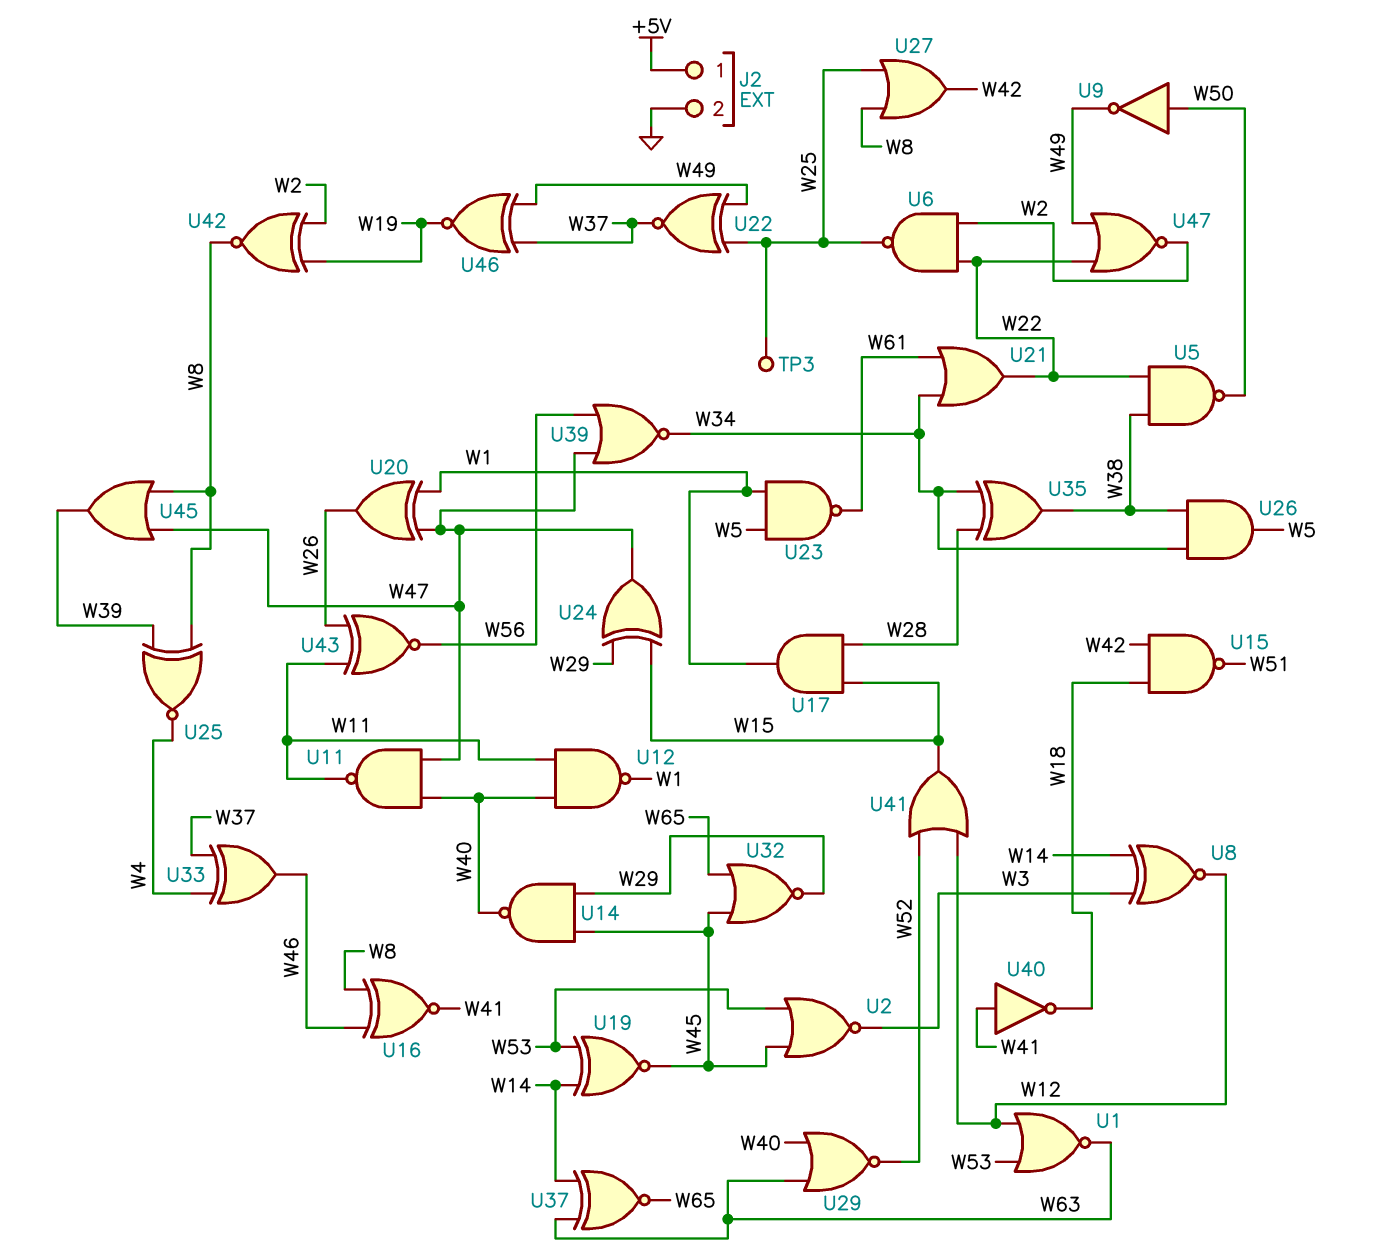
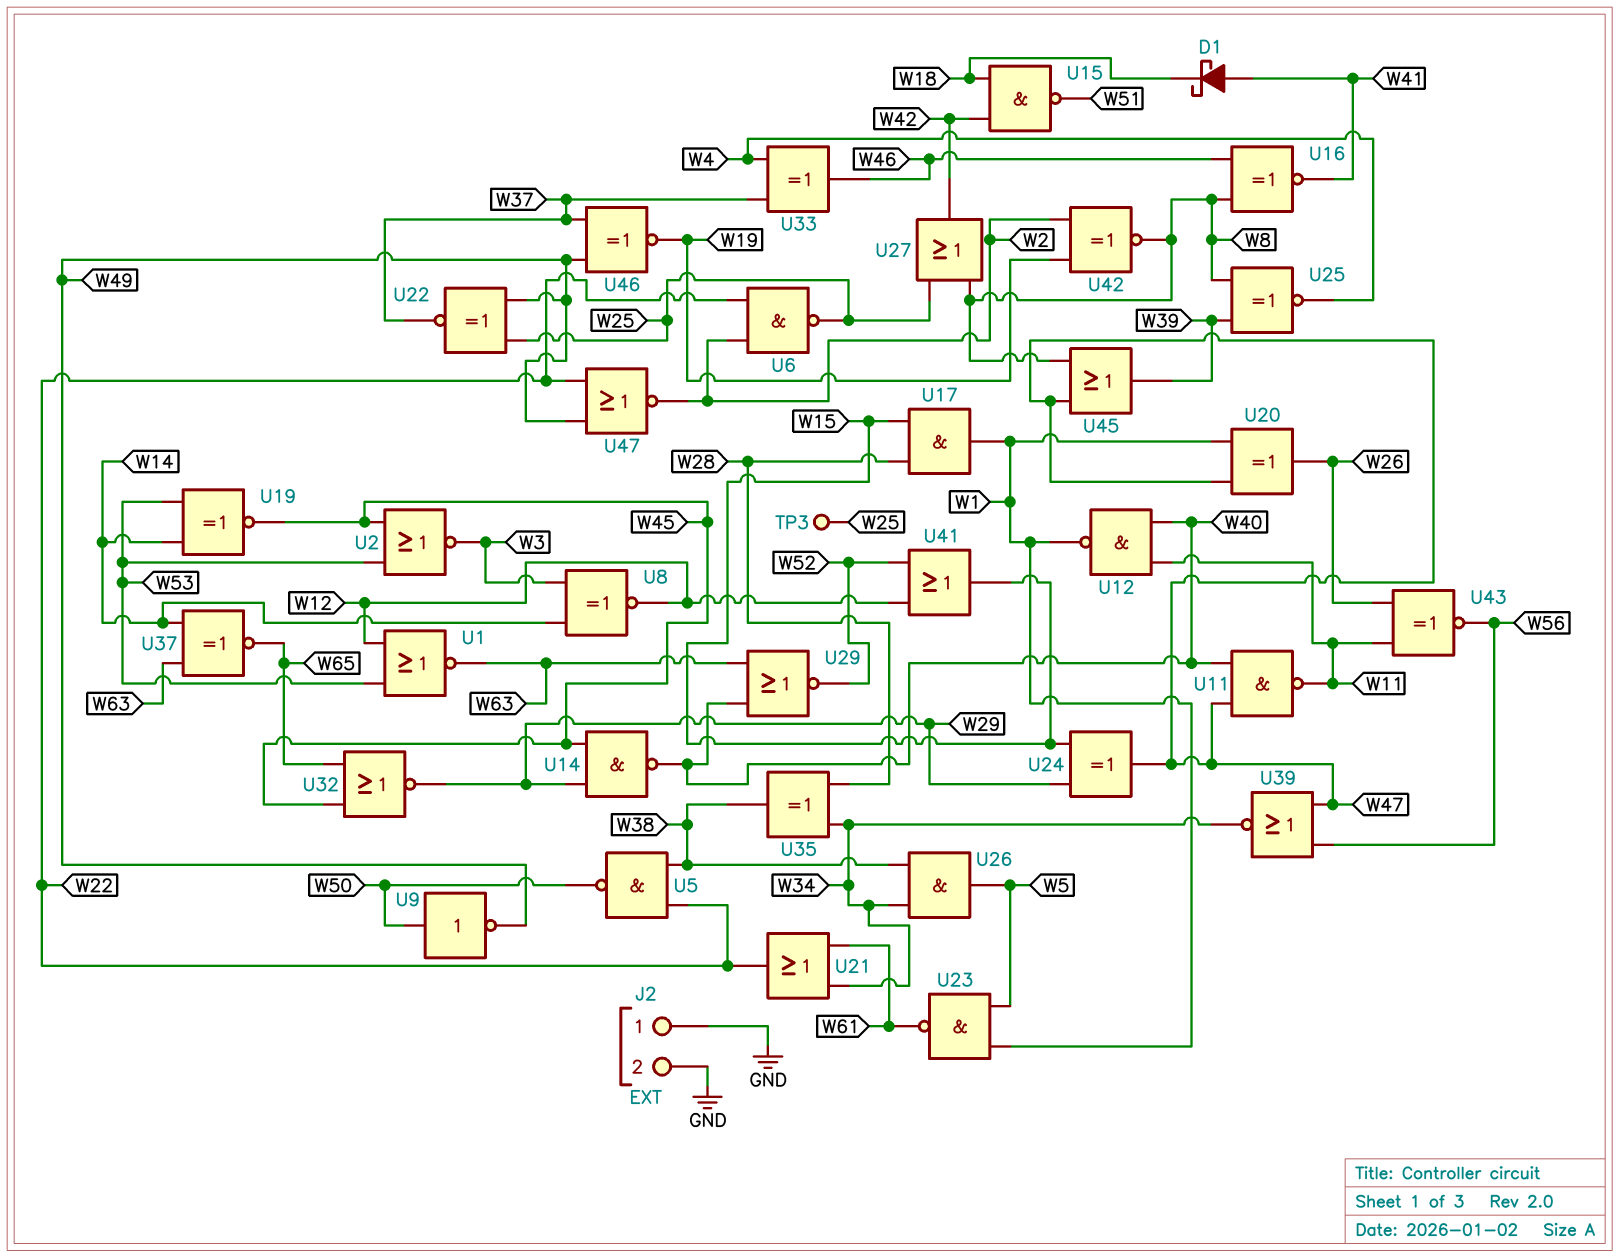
D1: none -> schottky (A W41, K W18)
J2 pin 1: +5V -> GND
U40: NOT (in W41, out W18) -> none

